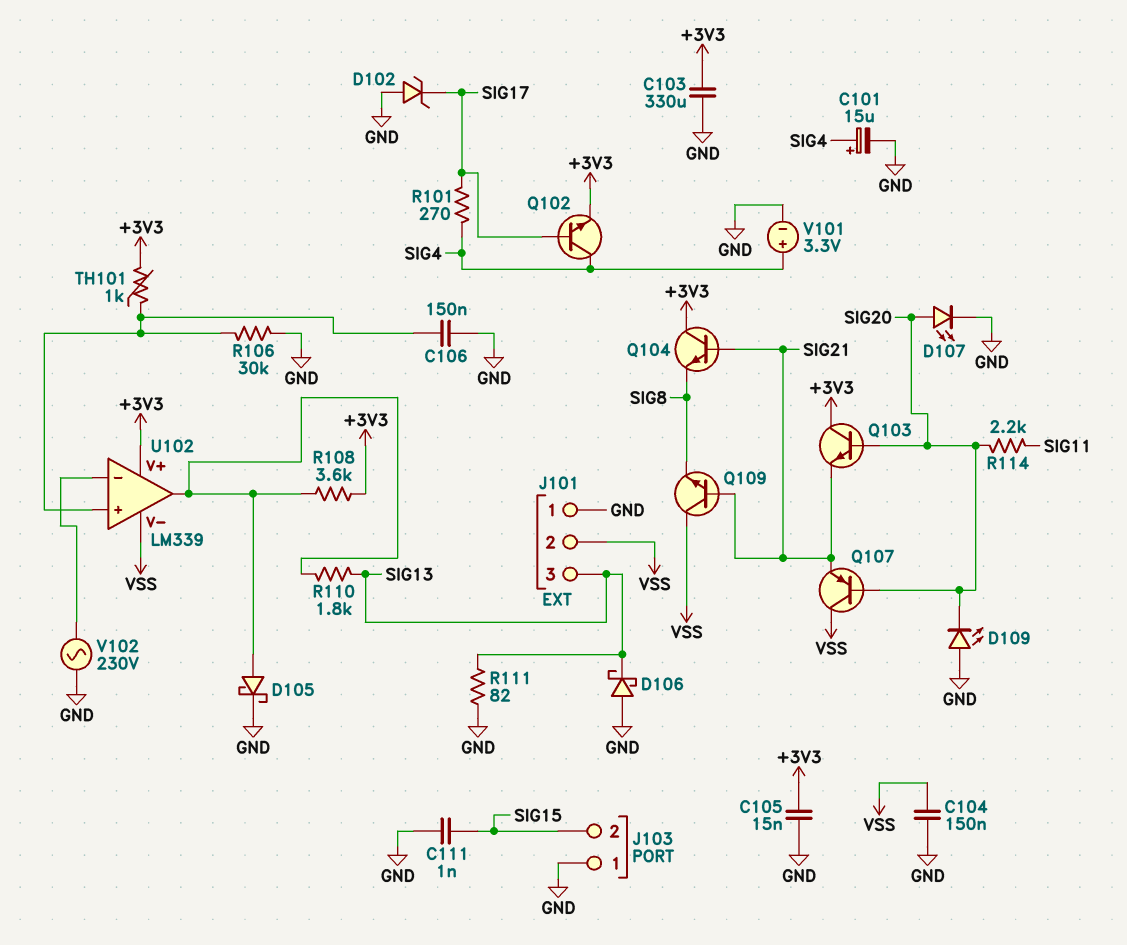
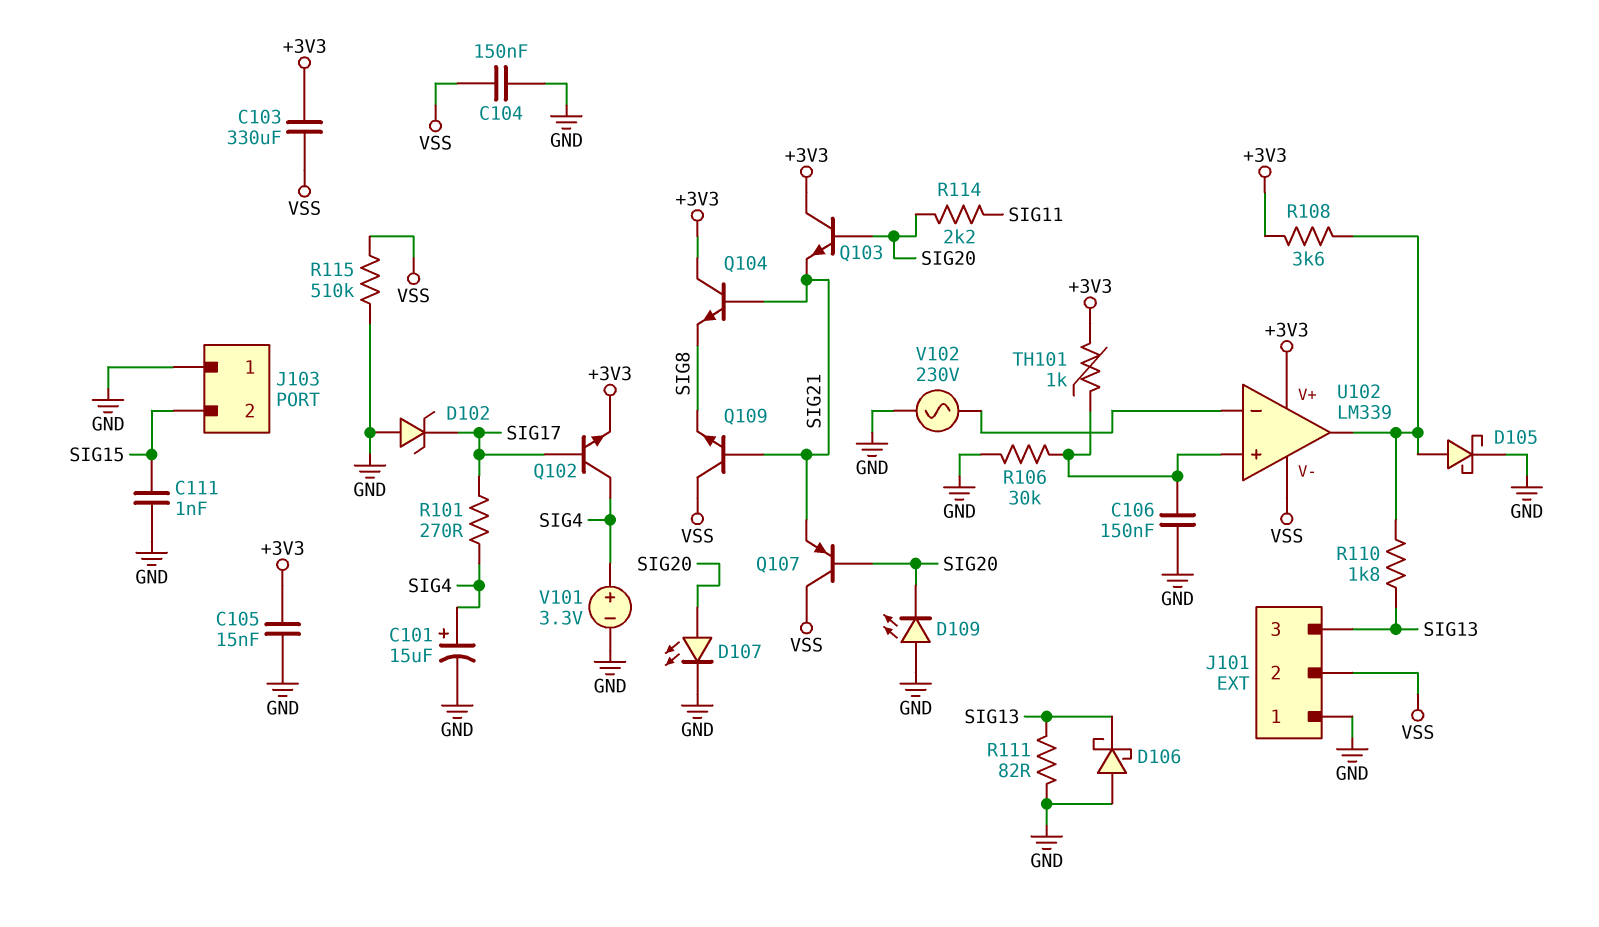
C103: 330uF (+3V3, GND) -> 330uF (+3V3, VSS)
R115: none -> 510k (GND, VSS)

